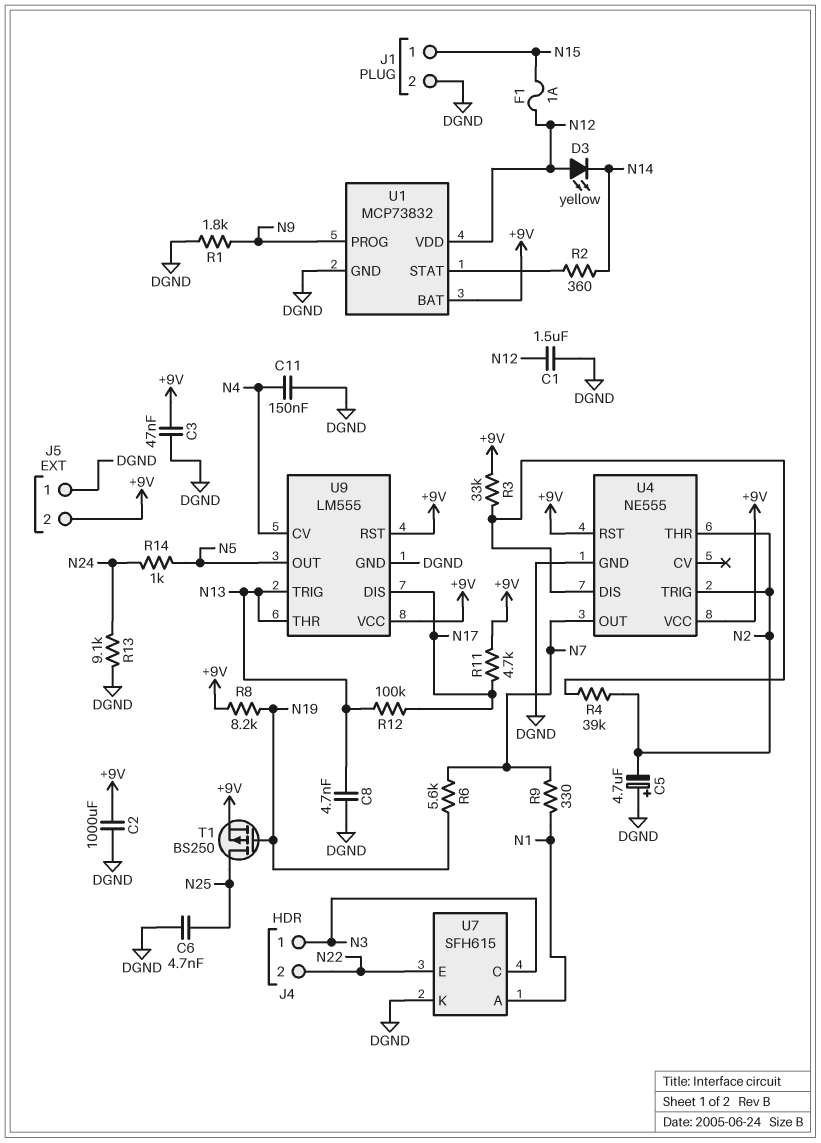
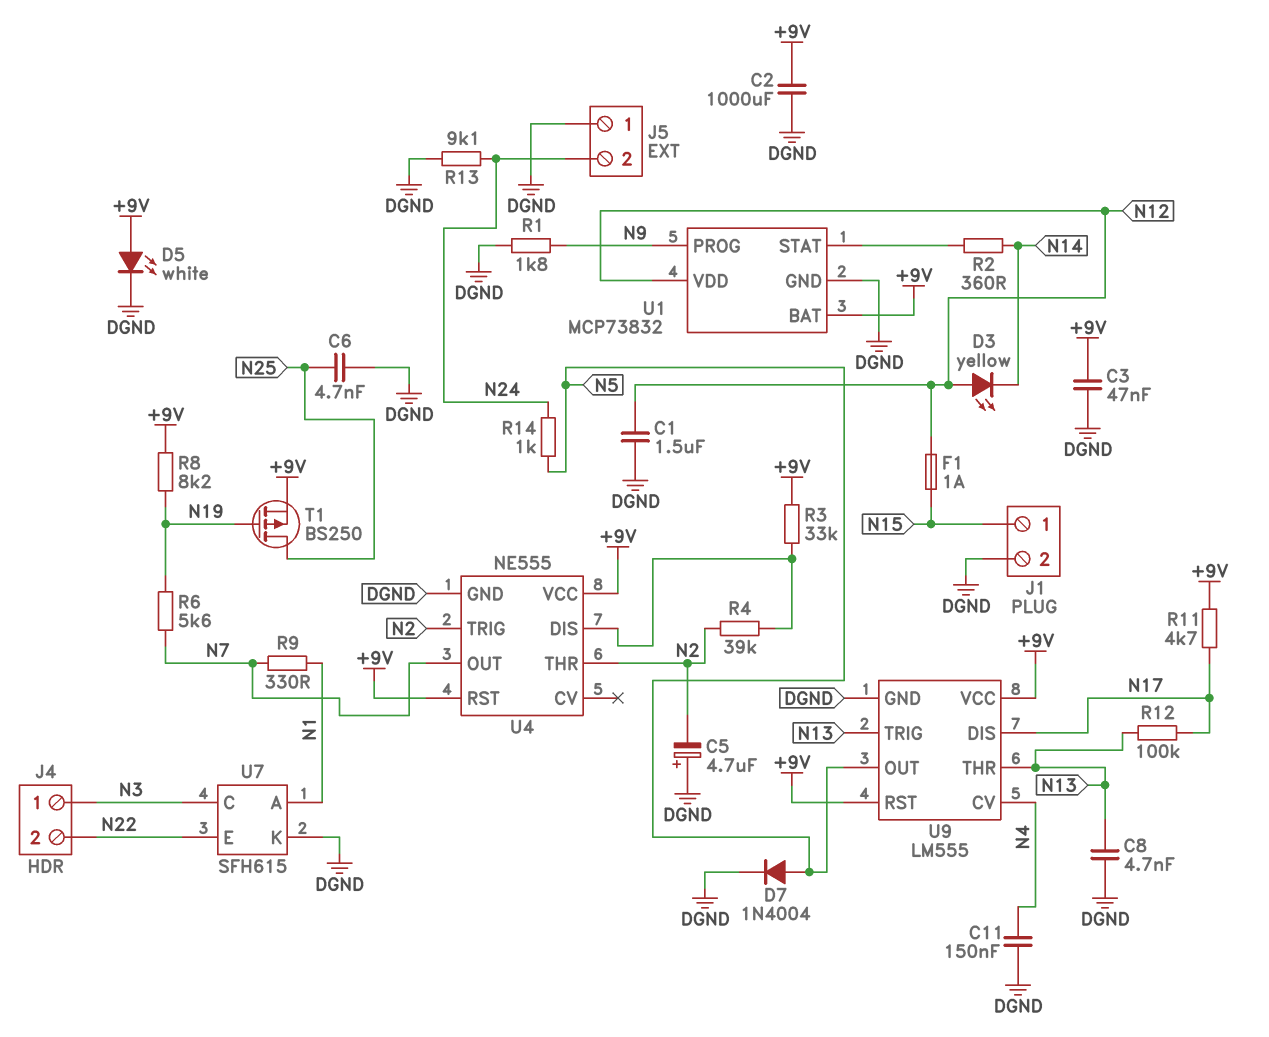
D5: none -> LED white (A +9V, K DGND)
D7: none -> diode 1N4004 (A N5, K DGND)
J5 pin 2: +9V -> N24

